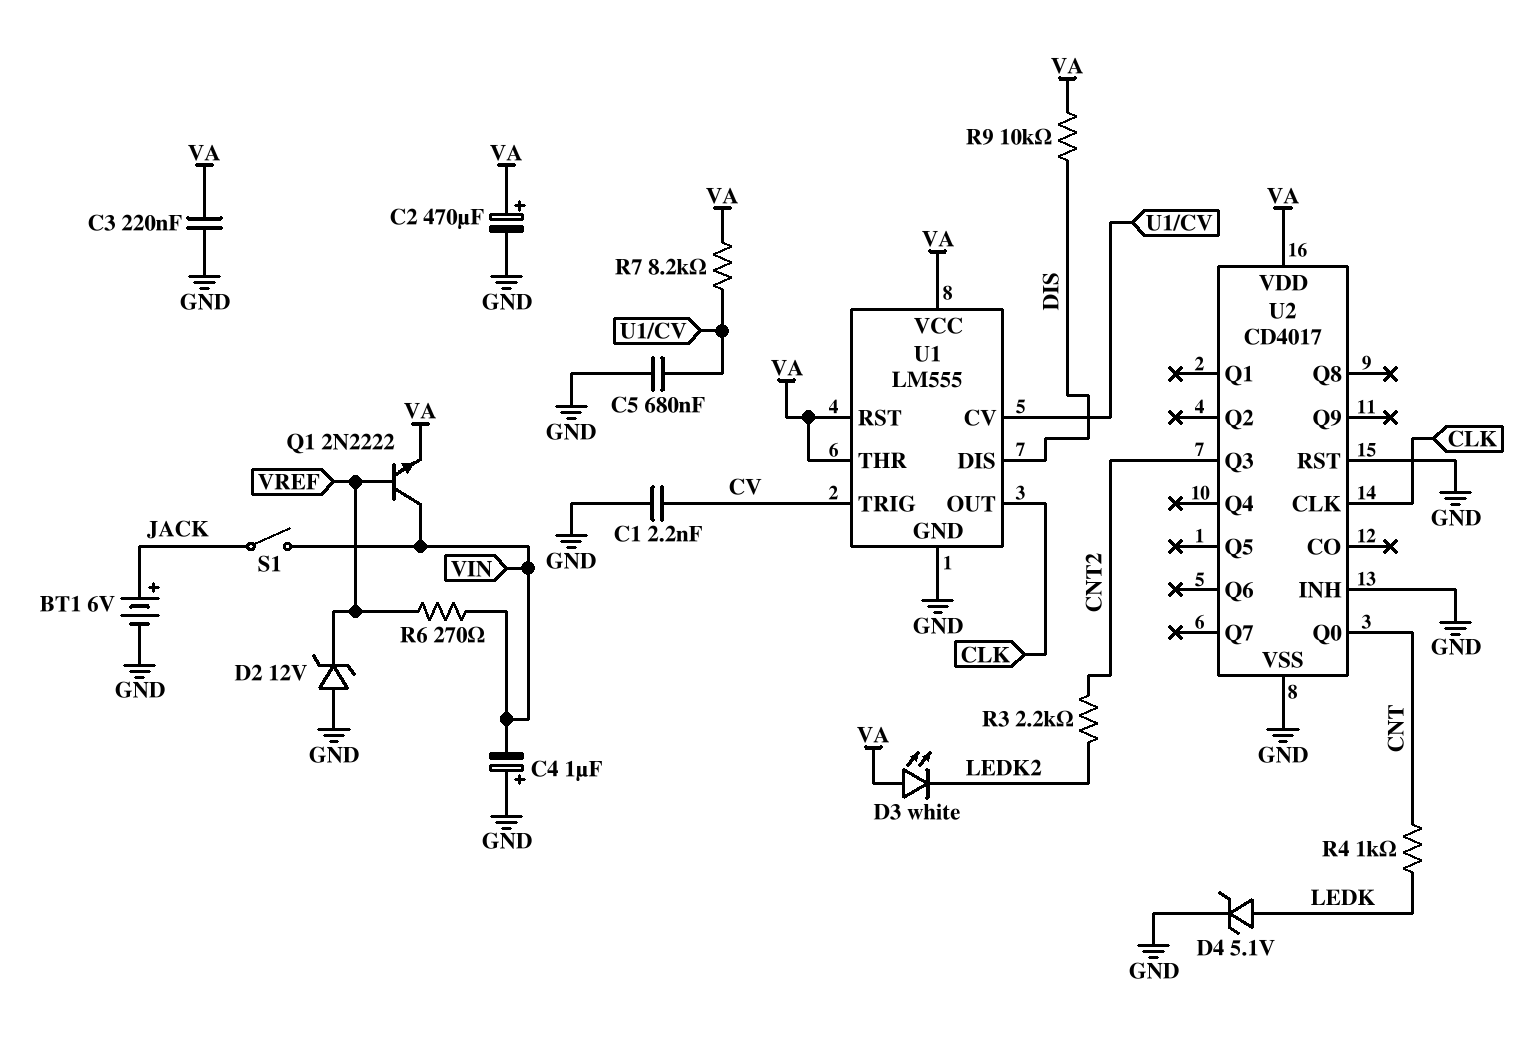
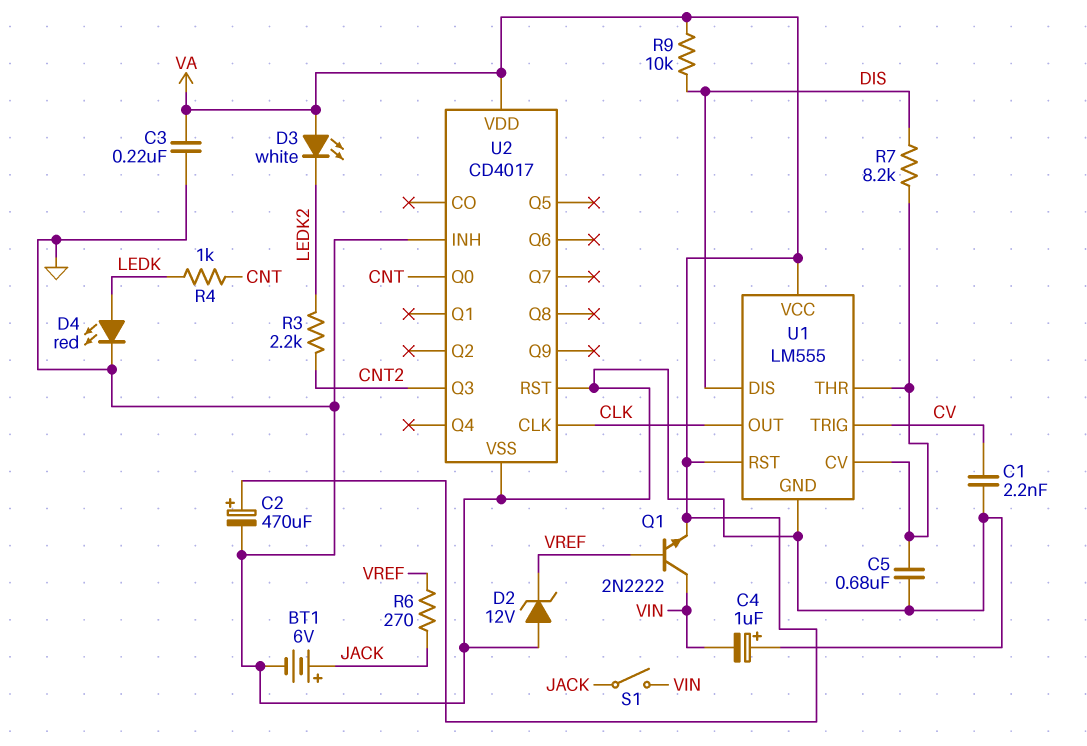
D4: zener 5.1V (A LEDK, K GND) -> LED red (A LEDK, K GND)
R6: 270 (VIN, VREF) -> 270 (JACK, VREF)
R7: 8.2k (U1/CV, VA) -> 8.2k (DIS, U1/CV)
U1 pin THR: VA -> U1/CV

